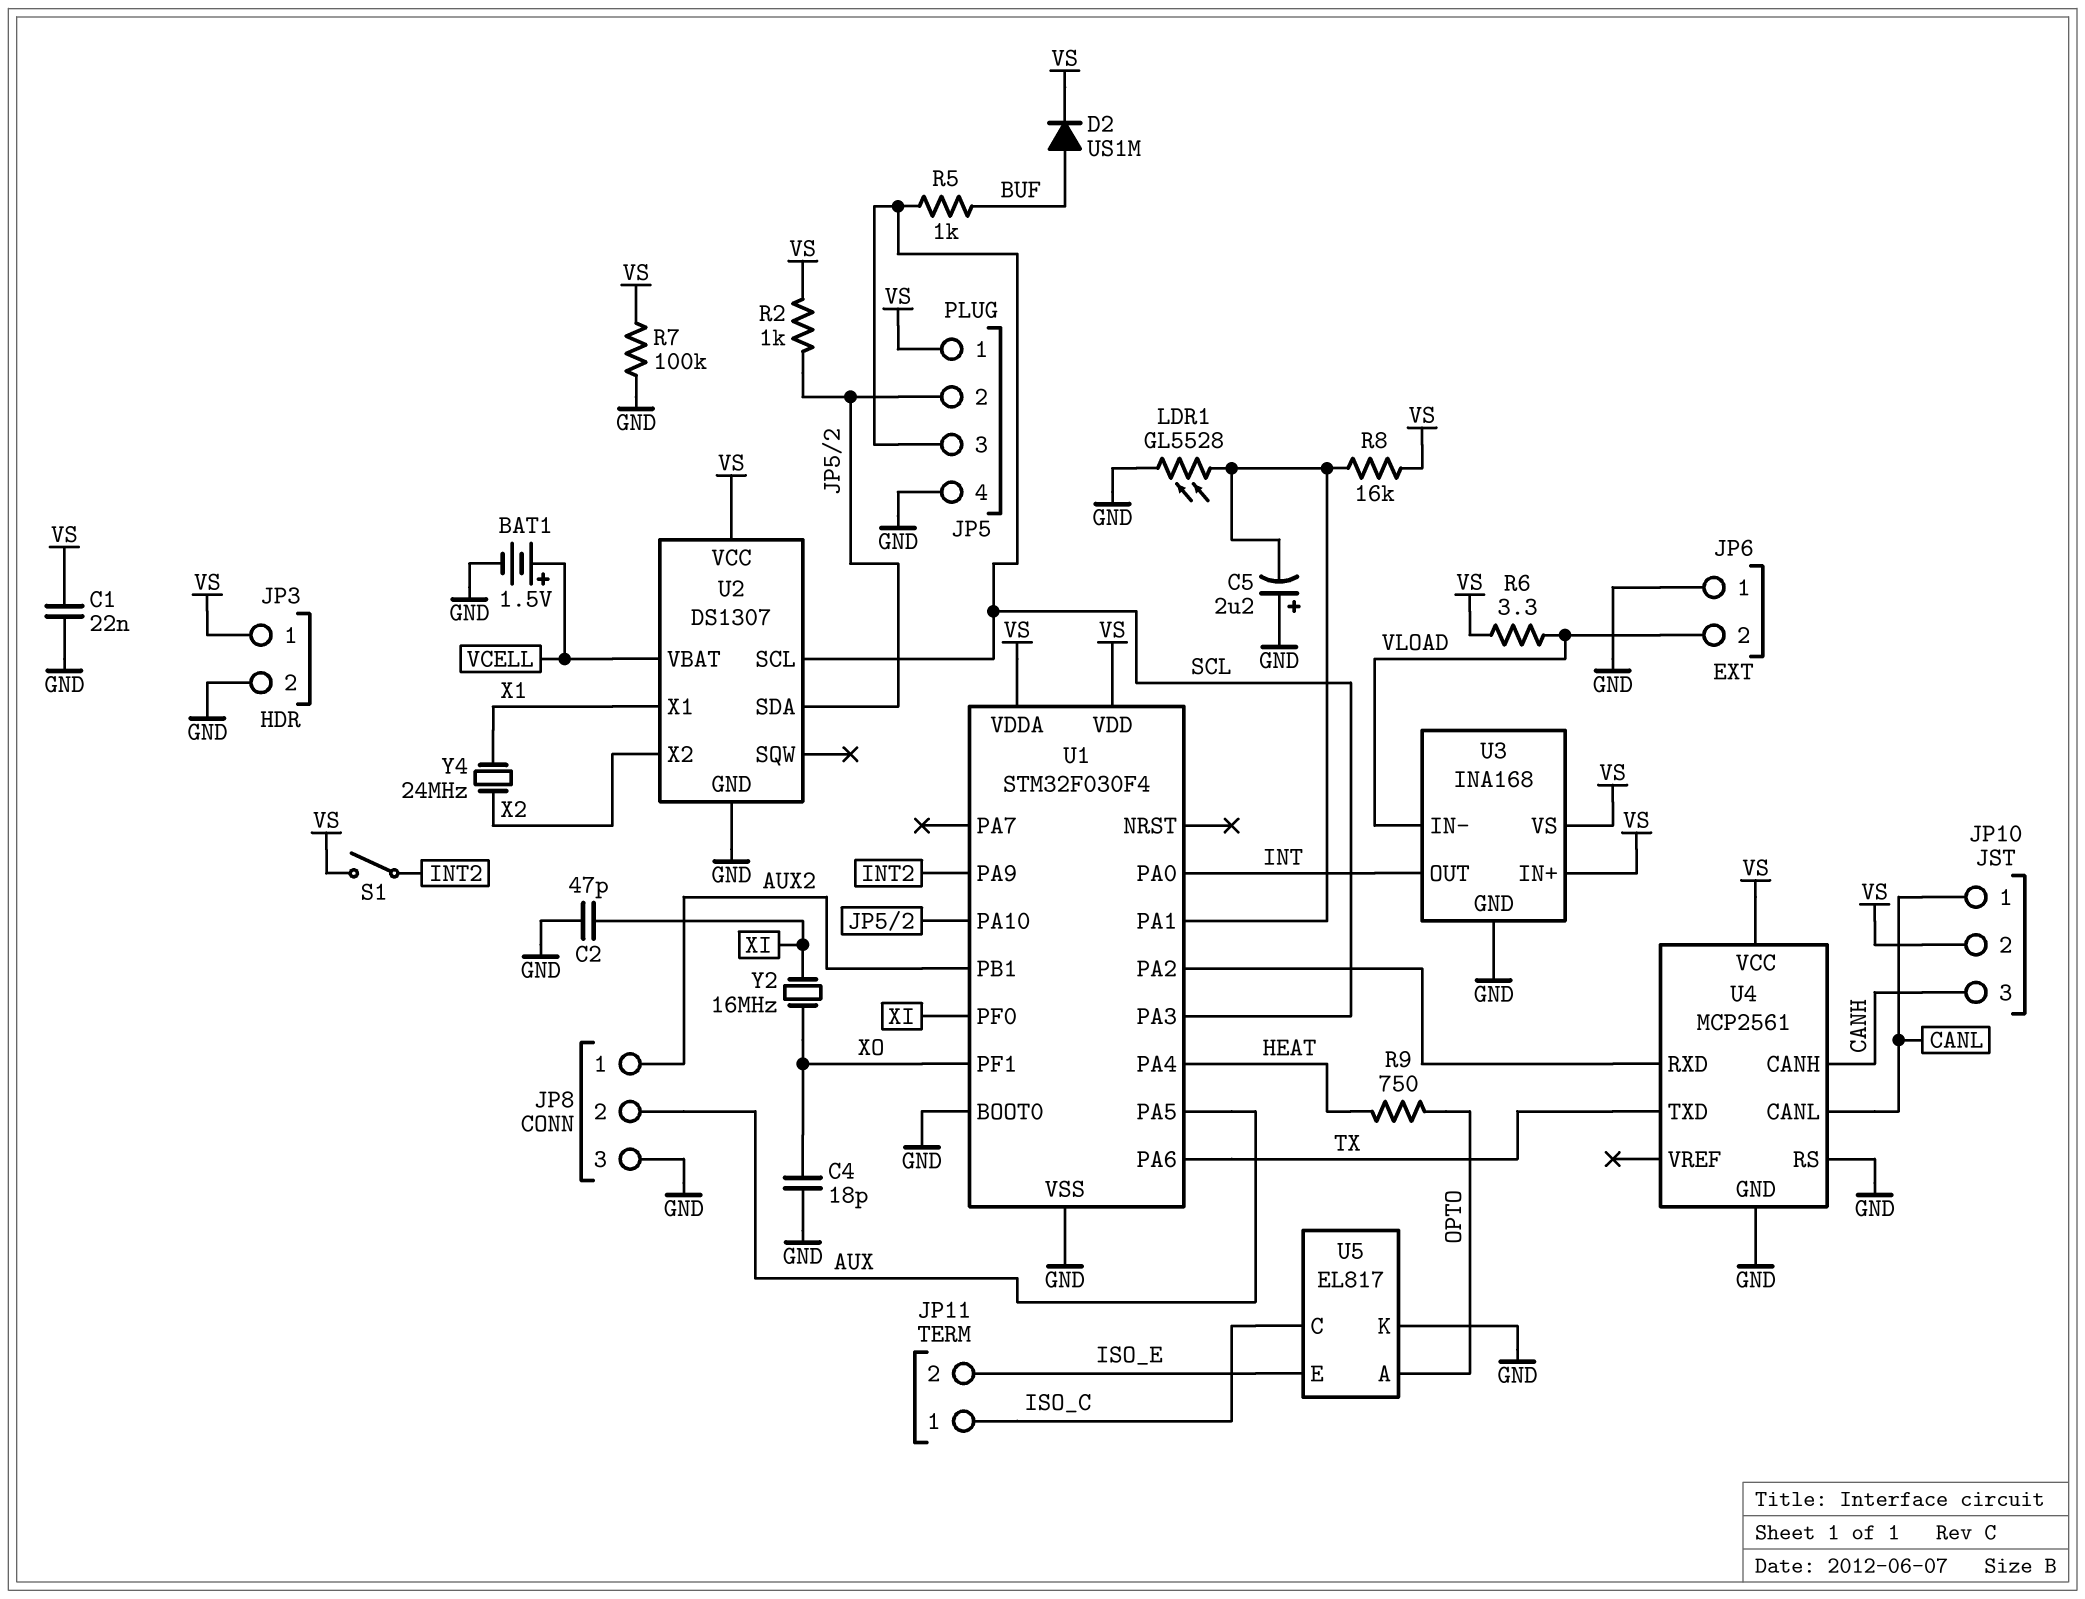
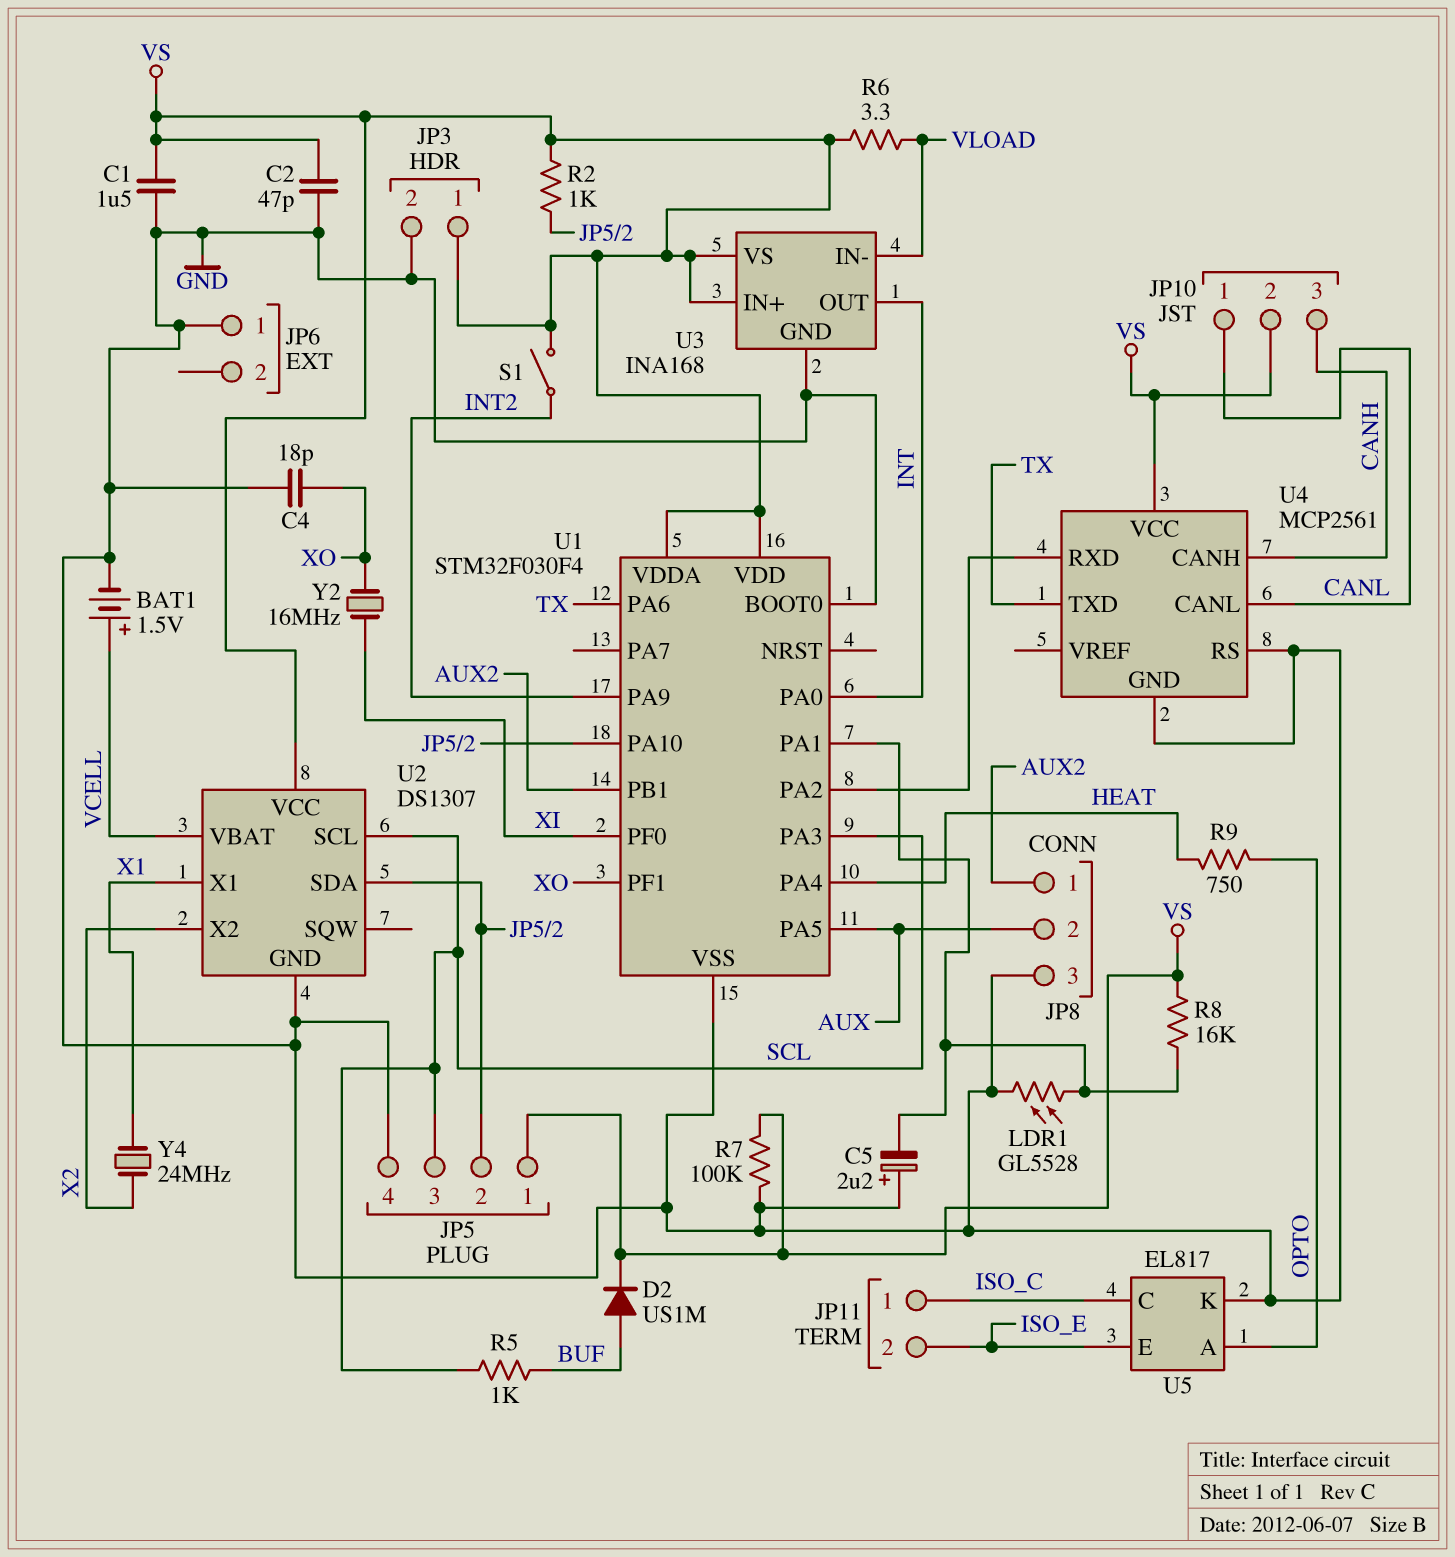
C1: 22nF (GND, VS) -> 1.5uF (GND, VS)
C2: 47pF (GND, XI) -> 47pF (GND, VS)
JP6 pin 2: VLOAD -> none

